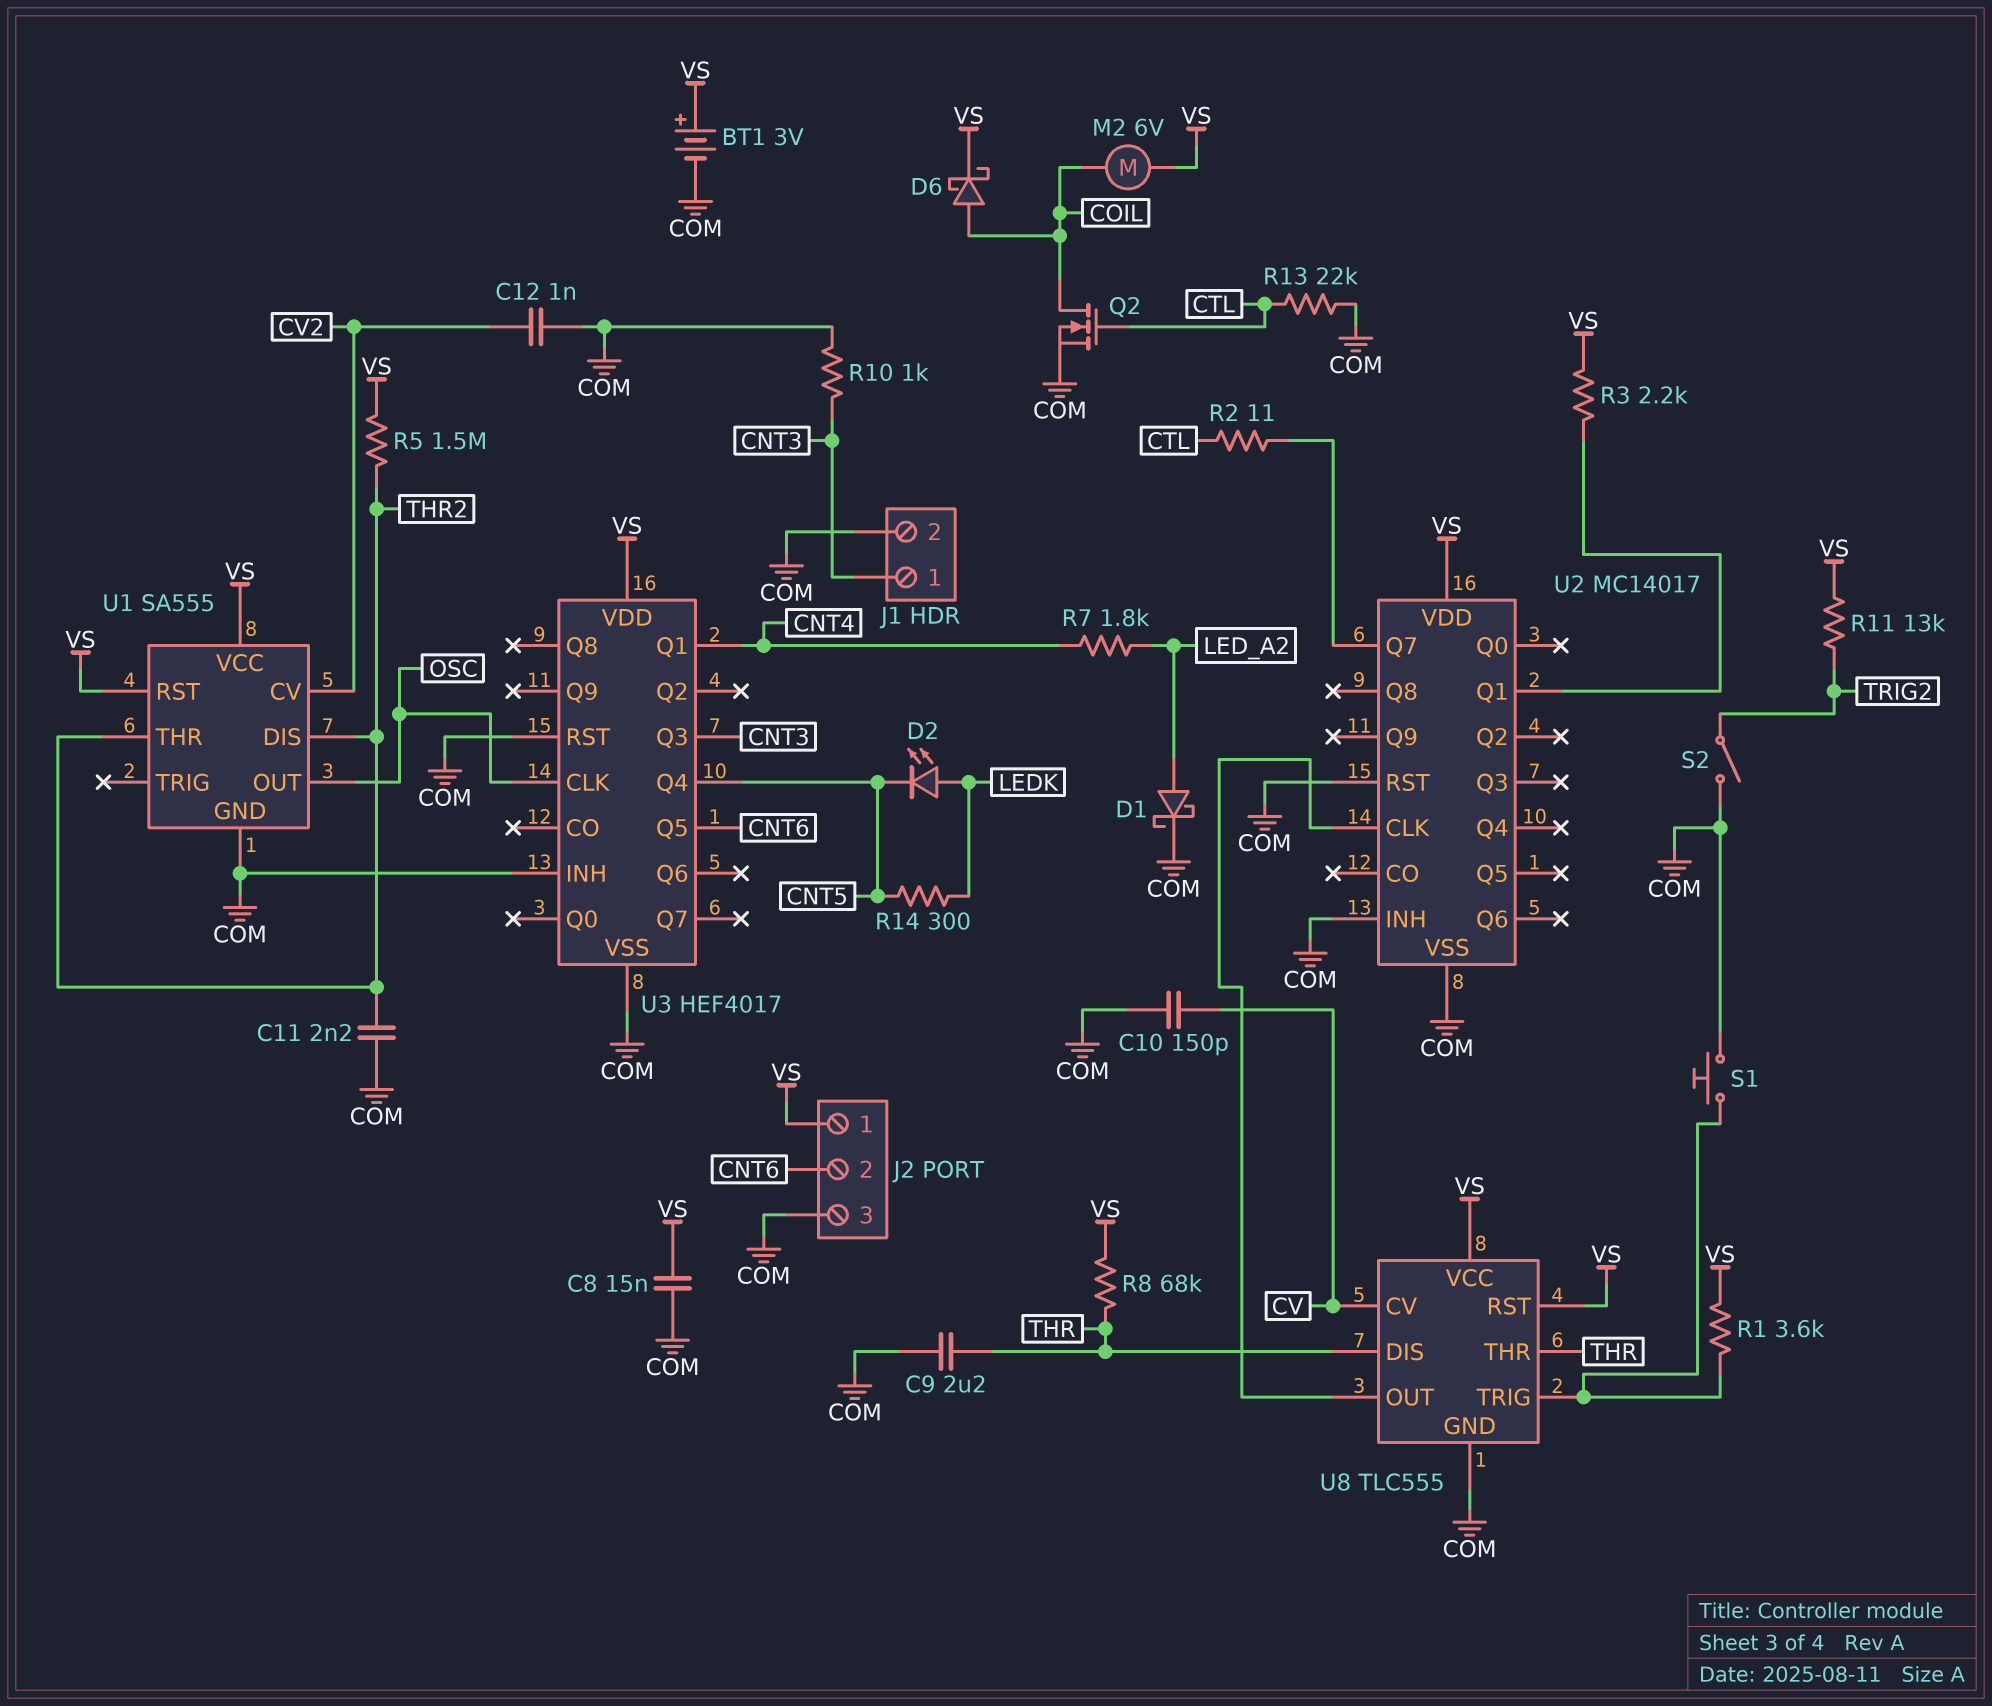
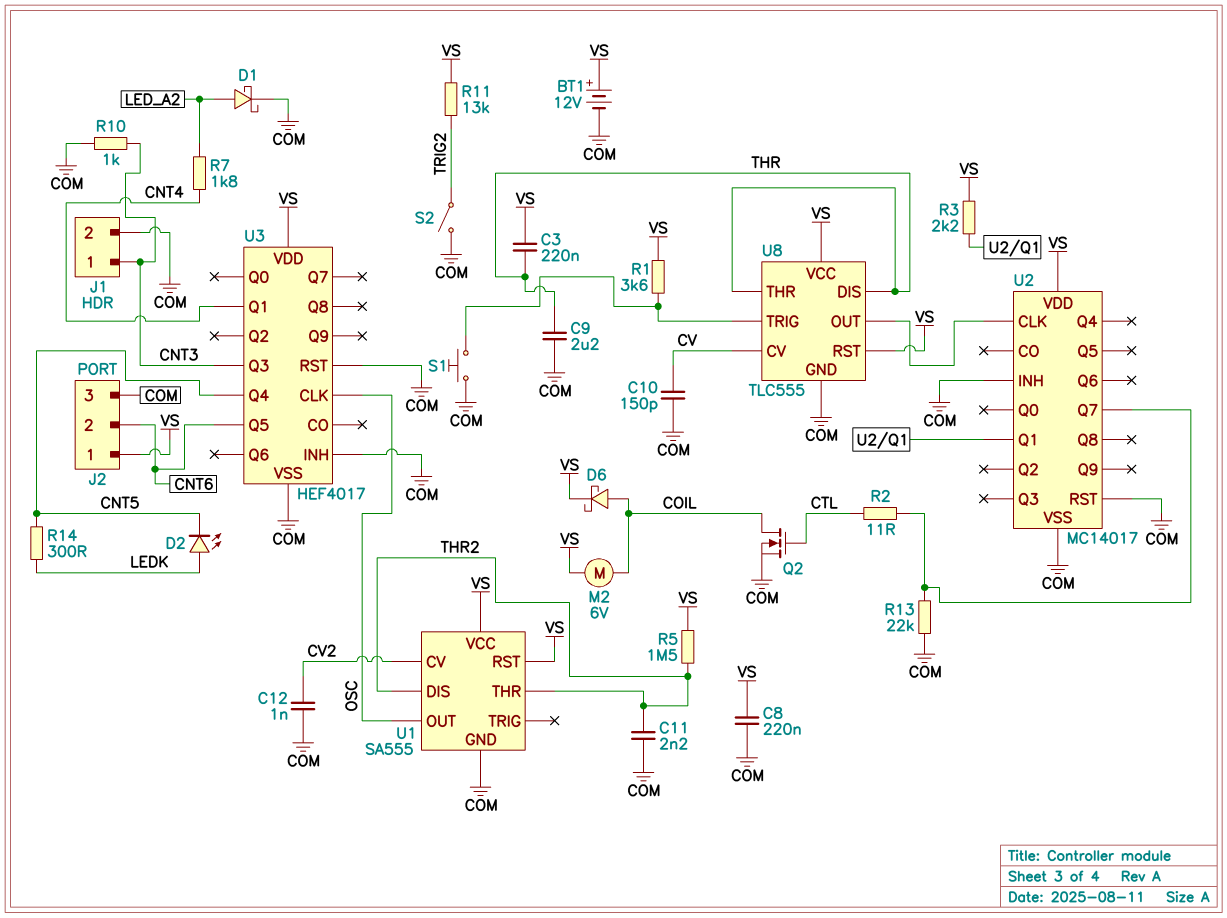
BT1: 3V (plus VS, minus COM) -> 12V (plus VS, minus COM)
C3: none -> 220nF (THR, VS)
C8: 15nF (COM, VS) -> 220nF (COM, VS)
R8: 68k (THR, VS) -> none
R13: 22k (COM, CTL) -> 22k (COM, U2/Q7)

